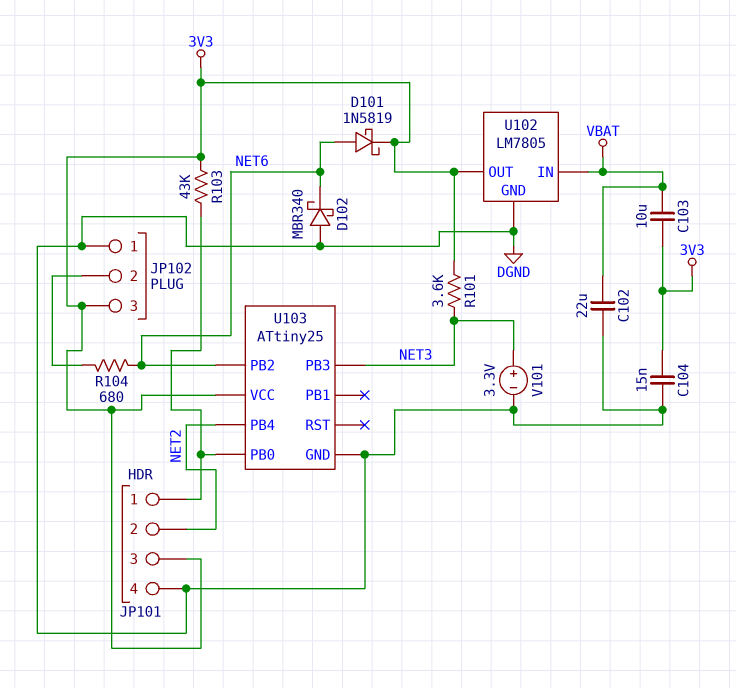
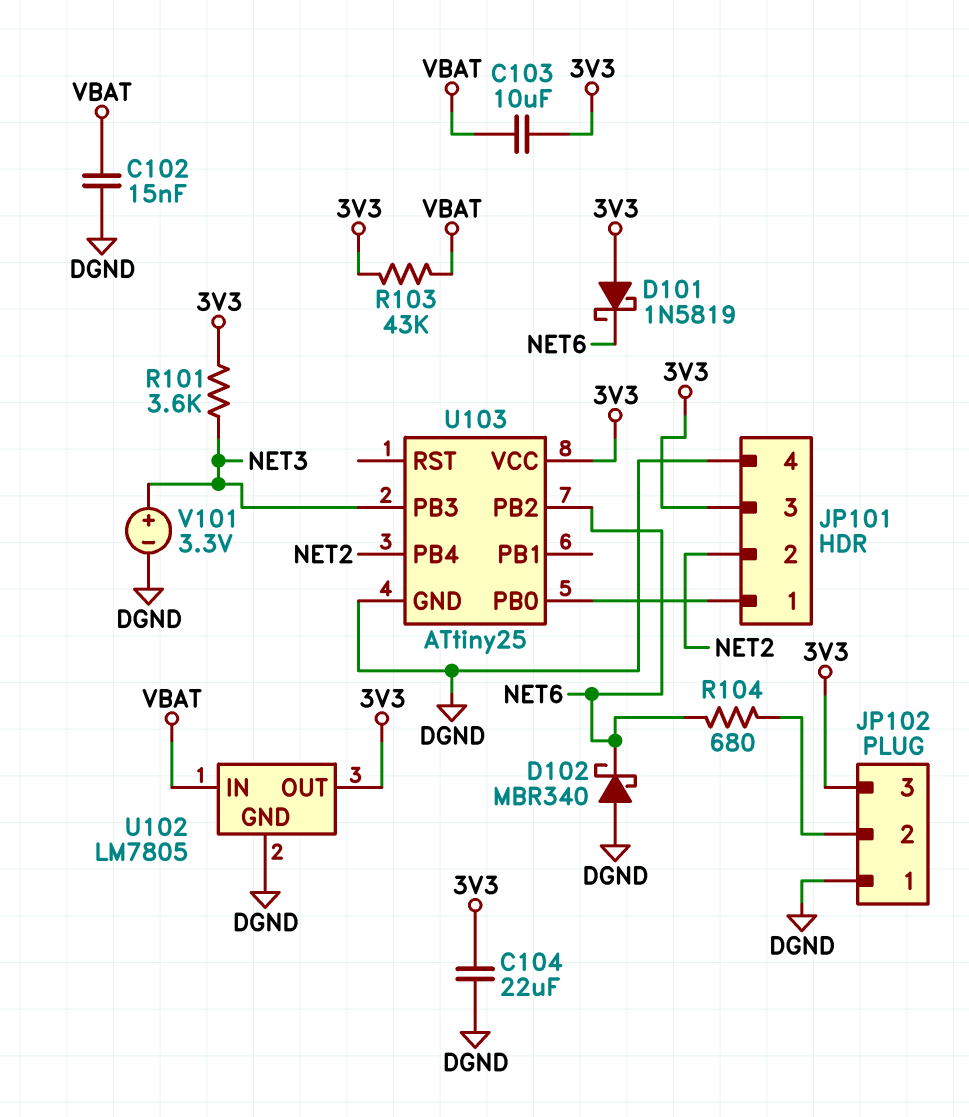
C102: 22uF (DGND, VBAT) -> 15nF (DGND, VBAT)
C104: 15nF (3V3, DGND) -> 22uF (3V3, DGND)
D101: schottky 1N5819 (A NET6, K 3V3) -> schottky 1N5819 (A 3V3, K NET6)
R103: 43k (3V3, JP101/1) -> 43k (3V3, VBAT)

